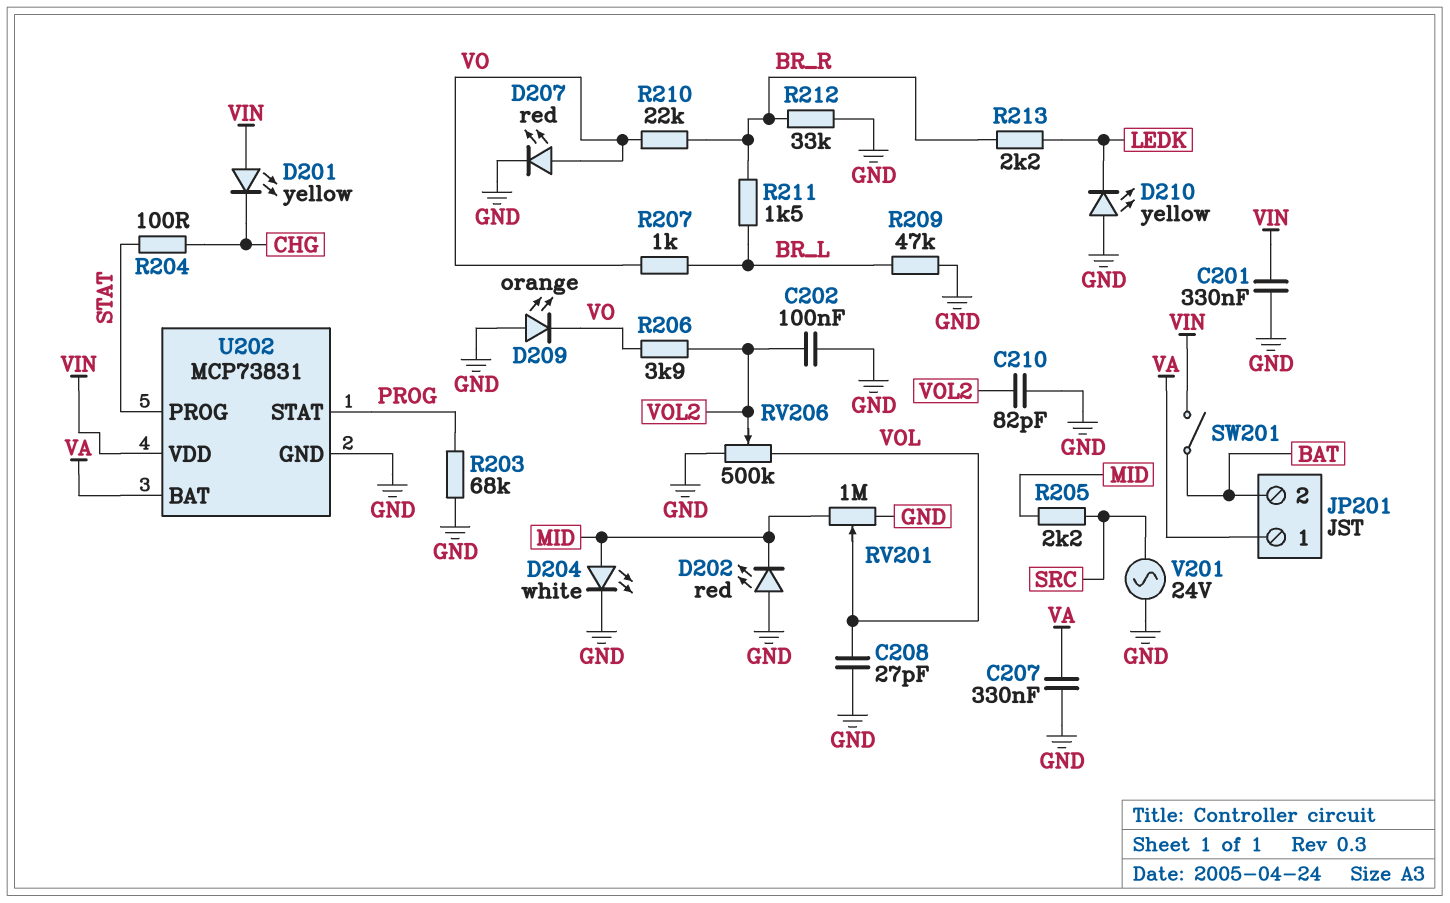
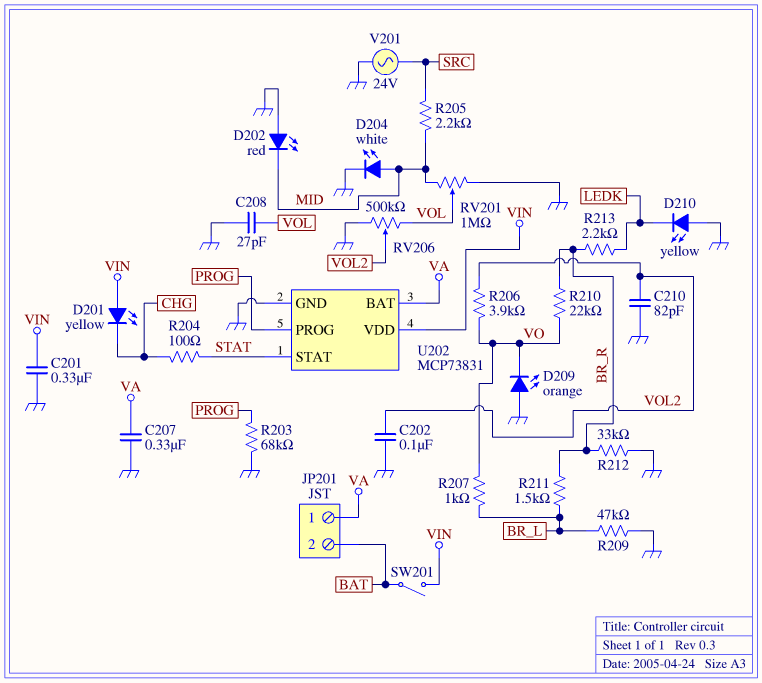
D207: LED red (A VO, K GND) -> none
U202 pin PROG: STAT -> PROG
U202 pin STAT: PROG -> STAT

